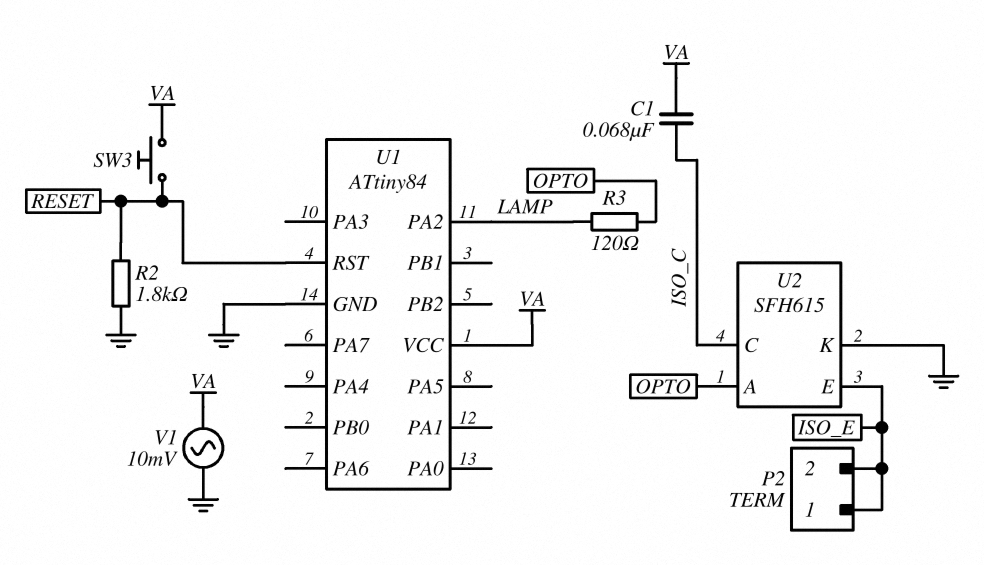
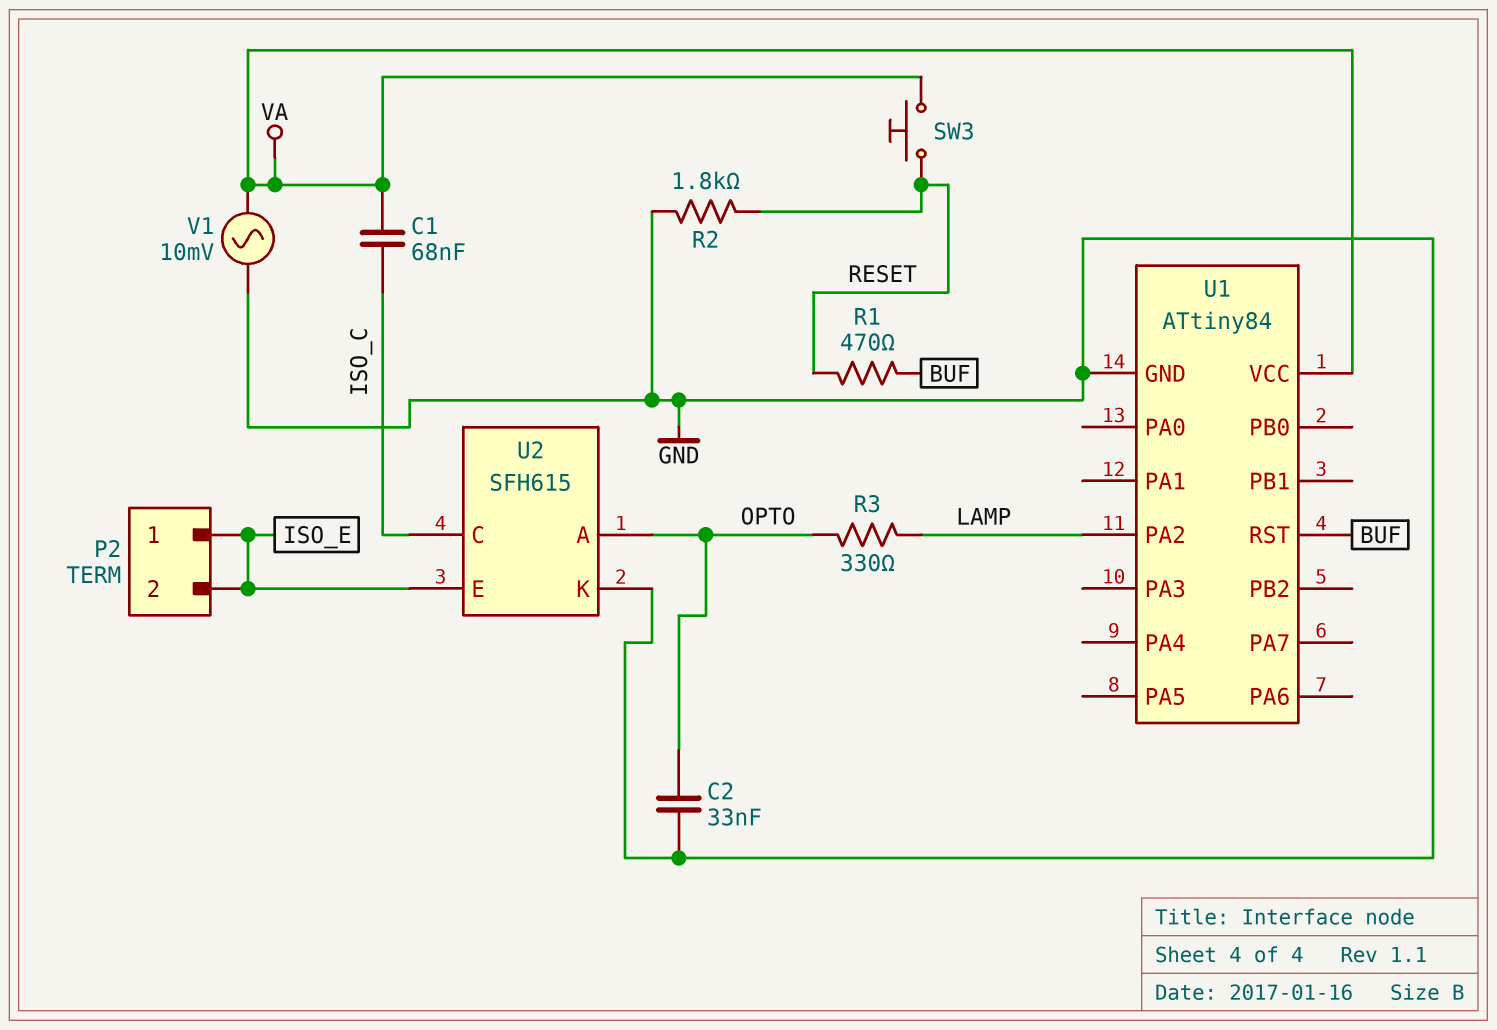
C2: none -> 33nF (GND, OPTO)
R1: none -> 470 (BUF, RESET)
R3: 120 (LAMP, OPTO) -> 330 (LAMP, OPTO)
U1 pin RST: RESET -> BUF

